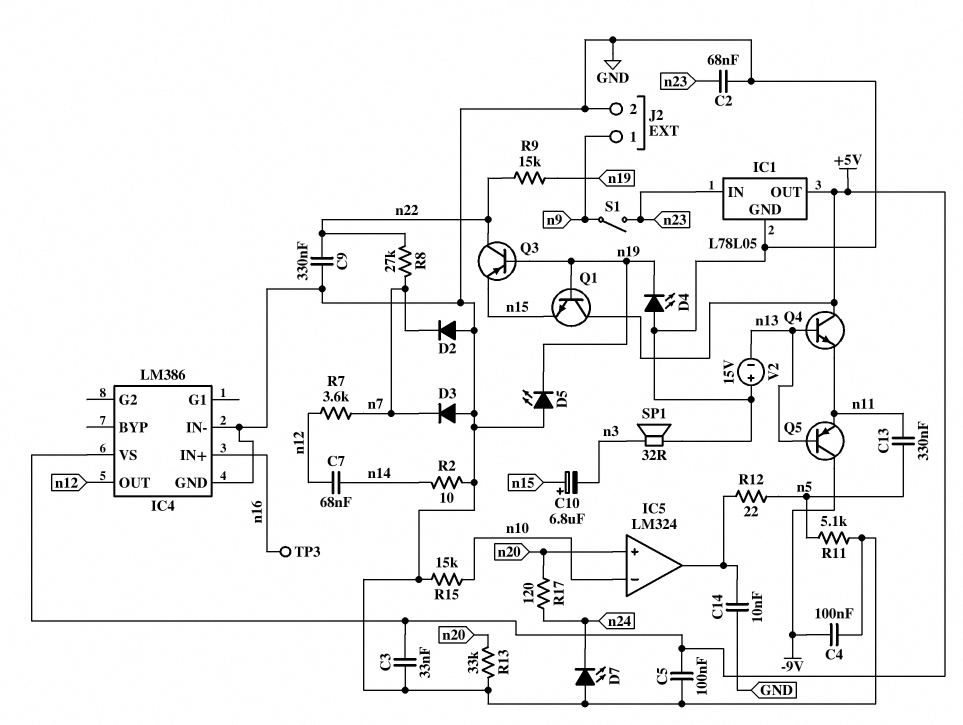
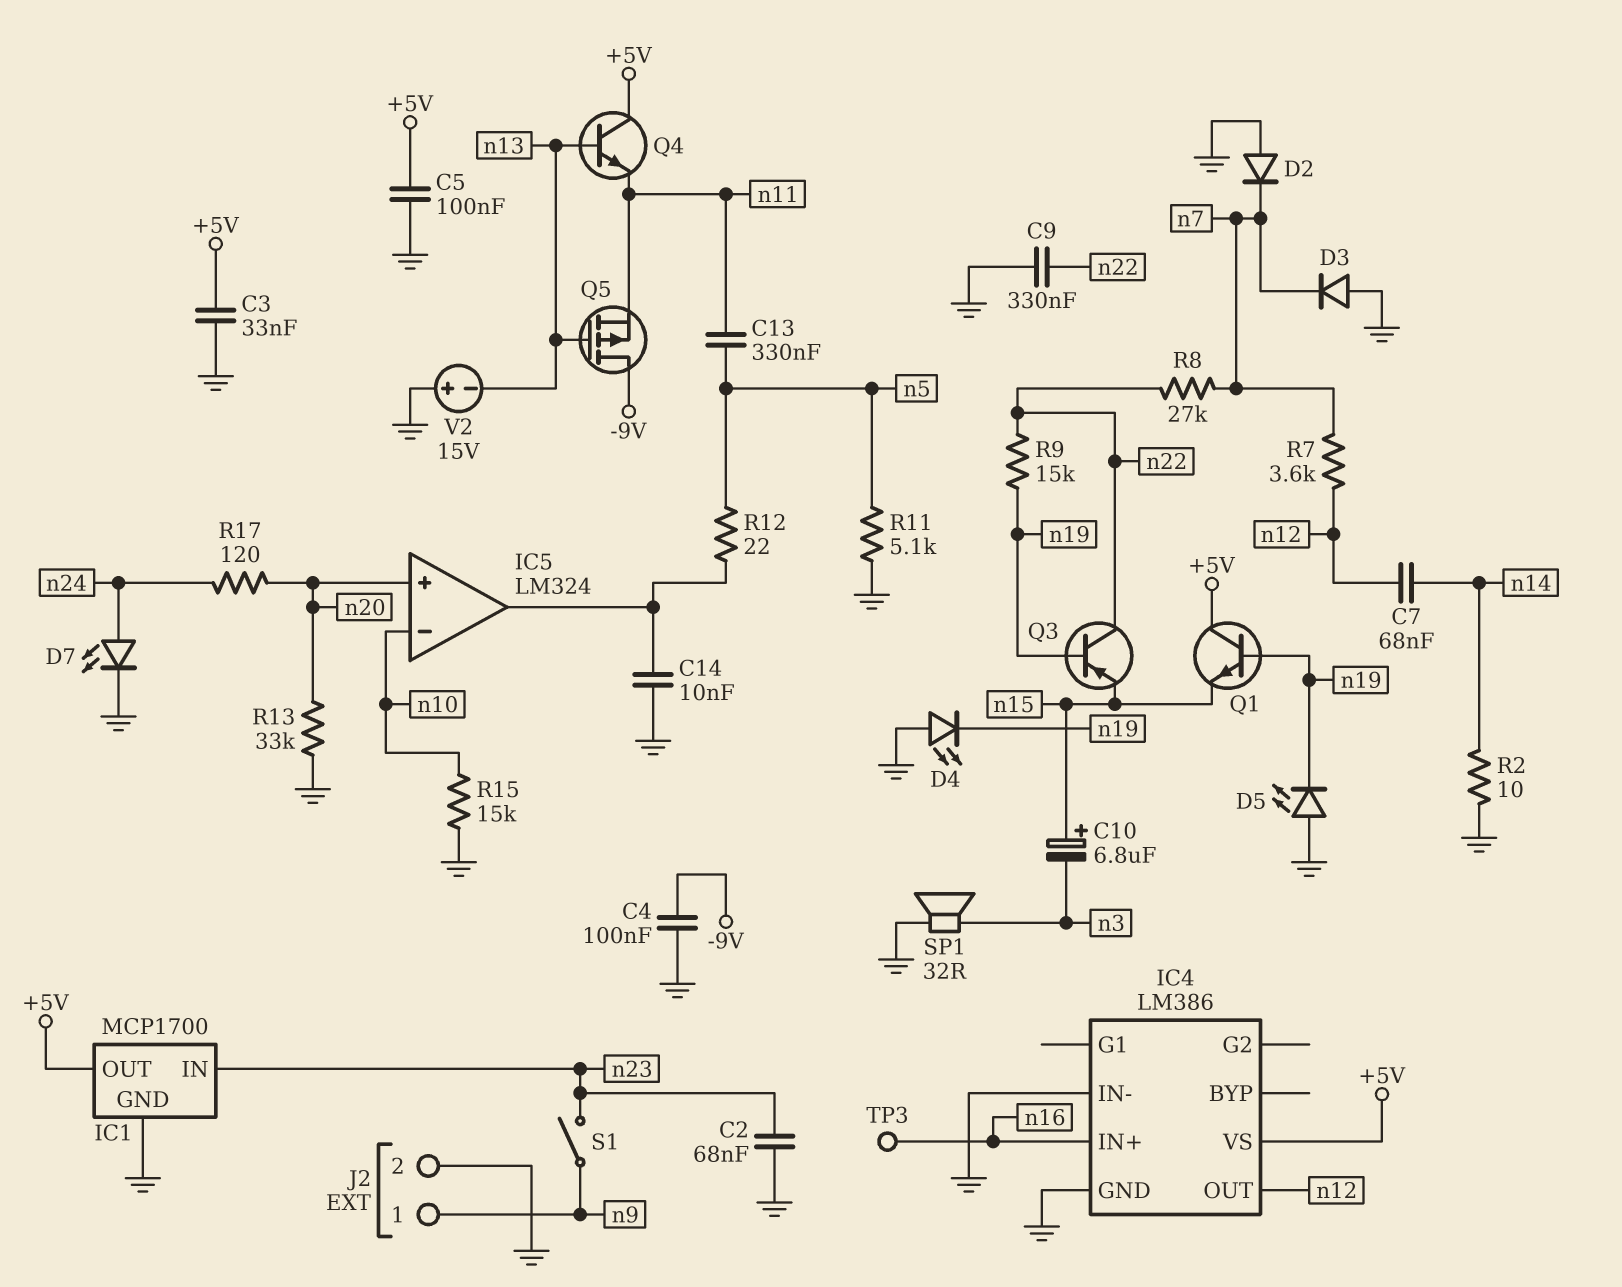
D7: LED (A GND, K n24) -> LED (A n24, K GND)
IC1: L78L05 -> MCP1700
Q5: PNP (B n13, C -9V, E n11) -> PMOS (G n13, D -9V, S n11)

